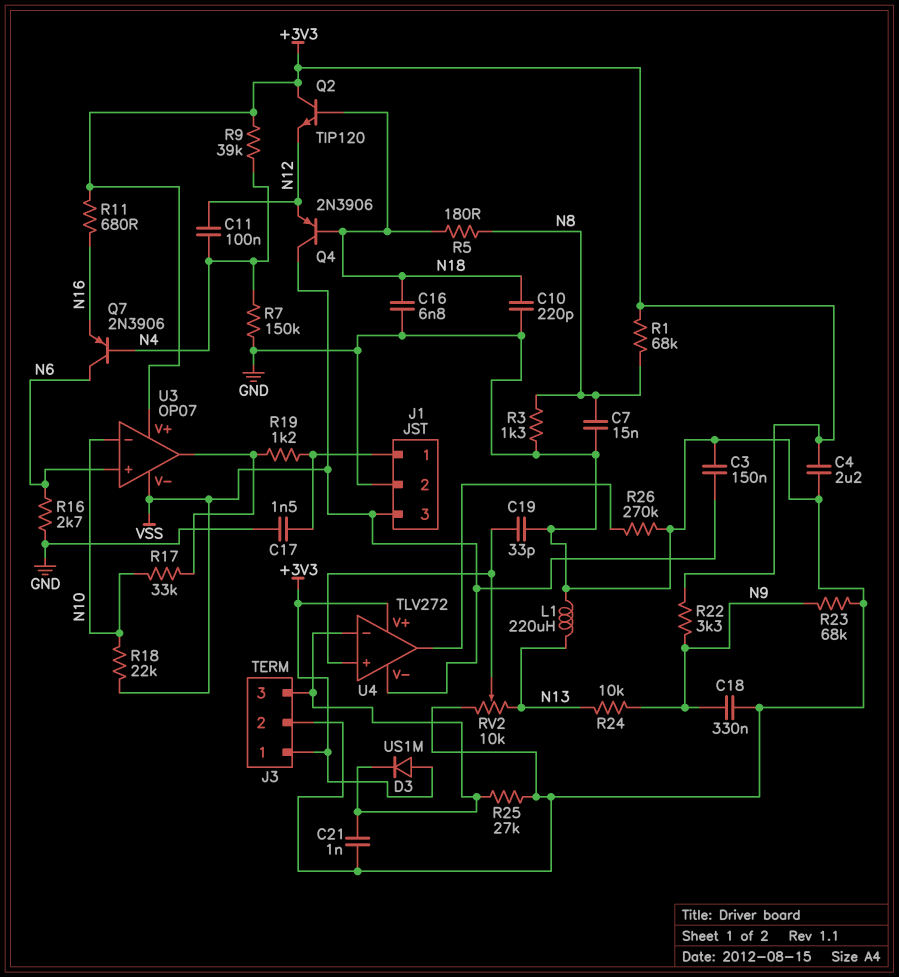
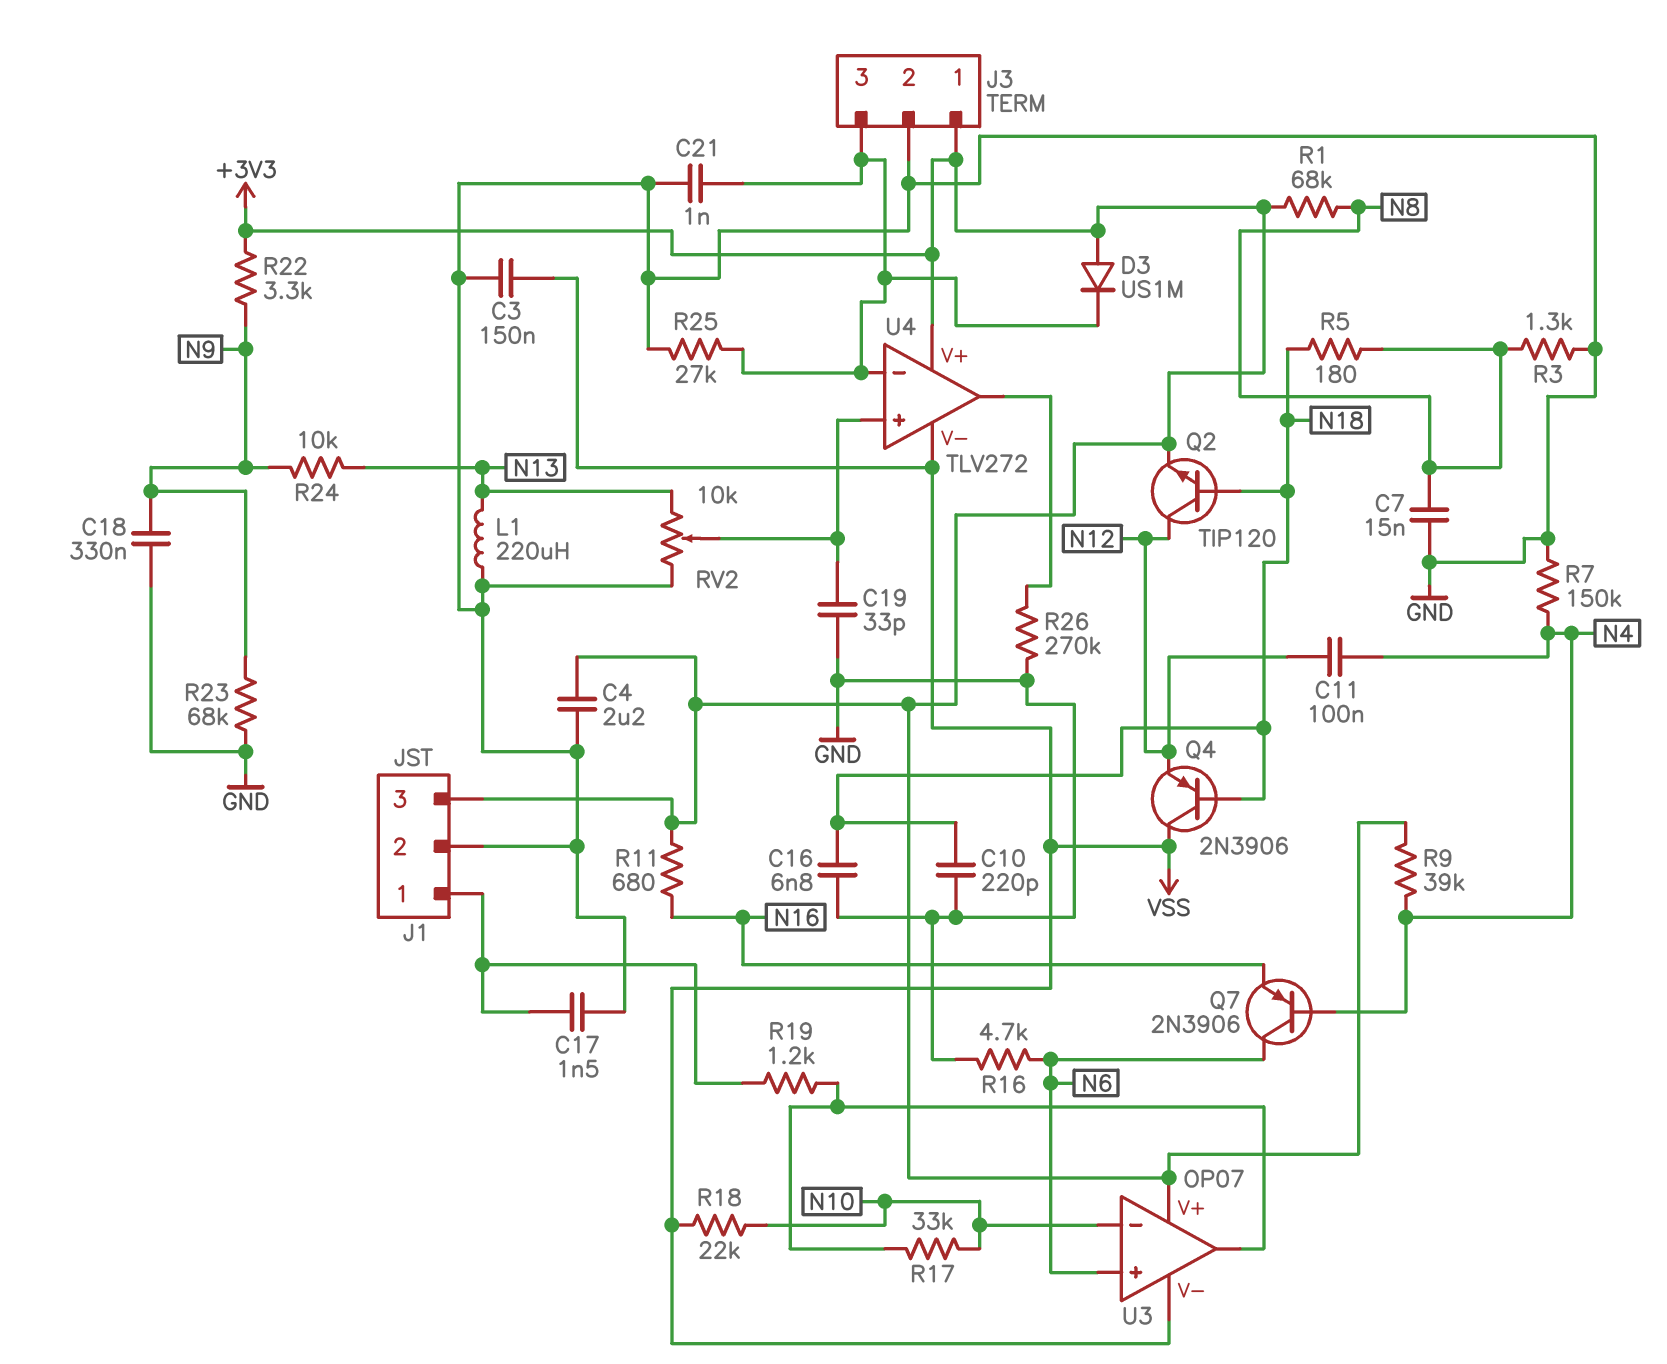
J1 pin 3: VSS -> +3V3
Q2: NPN TIP120 (B N18, C +3V3, E N12) -> NPN TIP120 (B N18, C N12, E +3V3)
R16: 2.7k (GND, N6) -> 4.7k (GND, N6)

